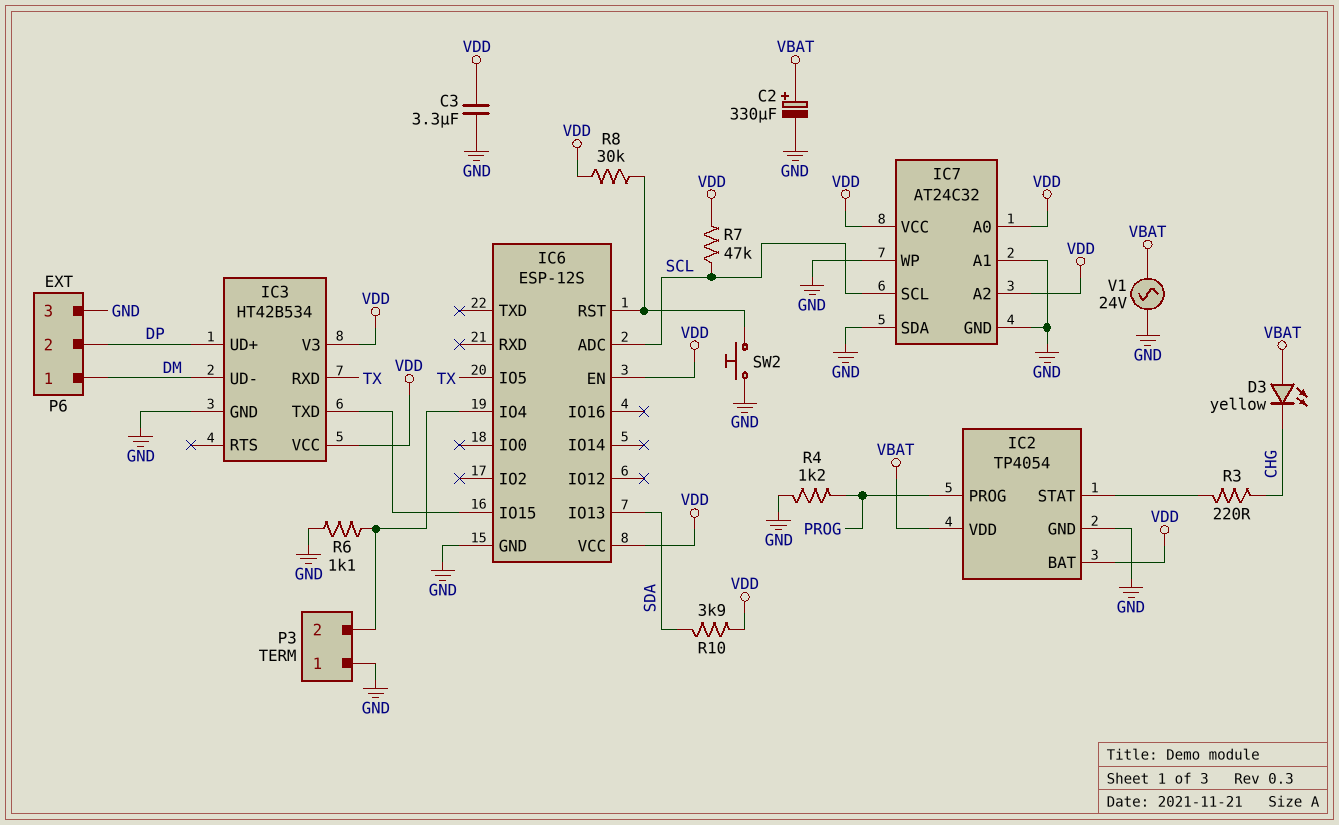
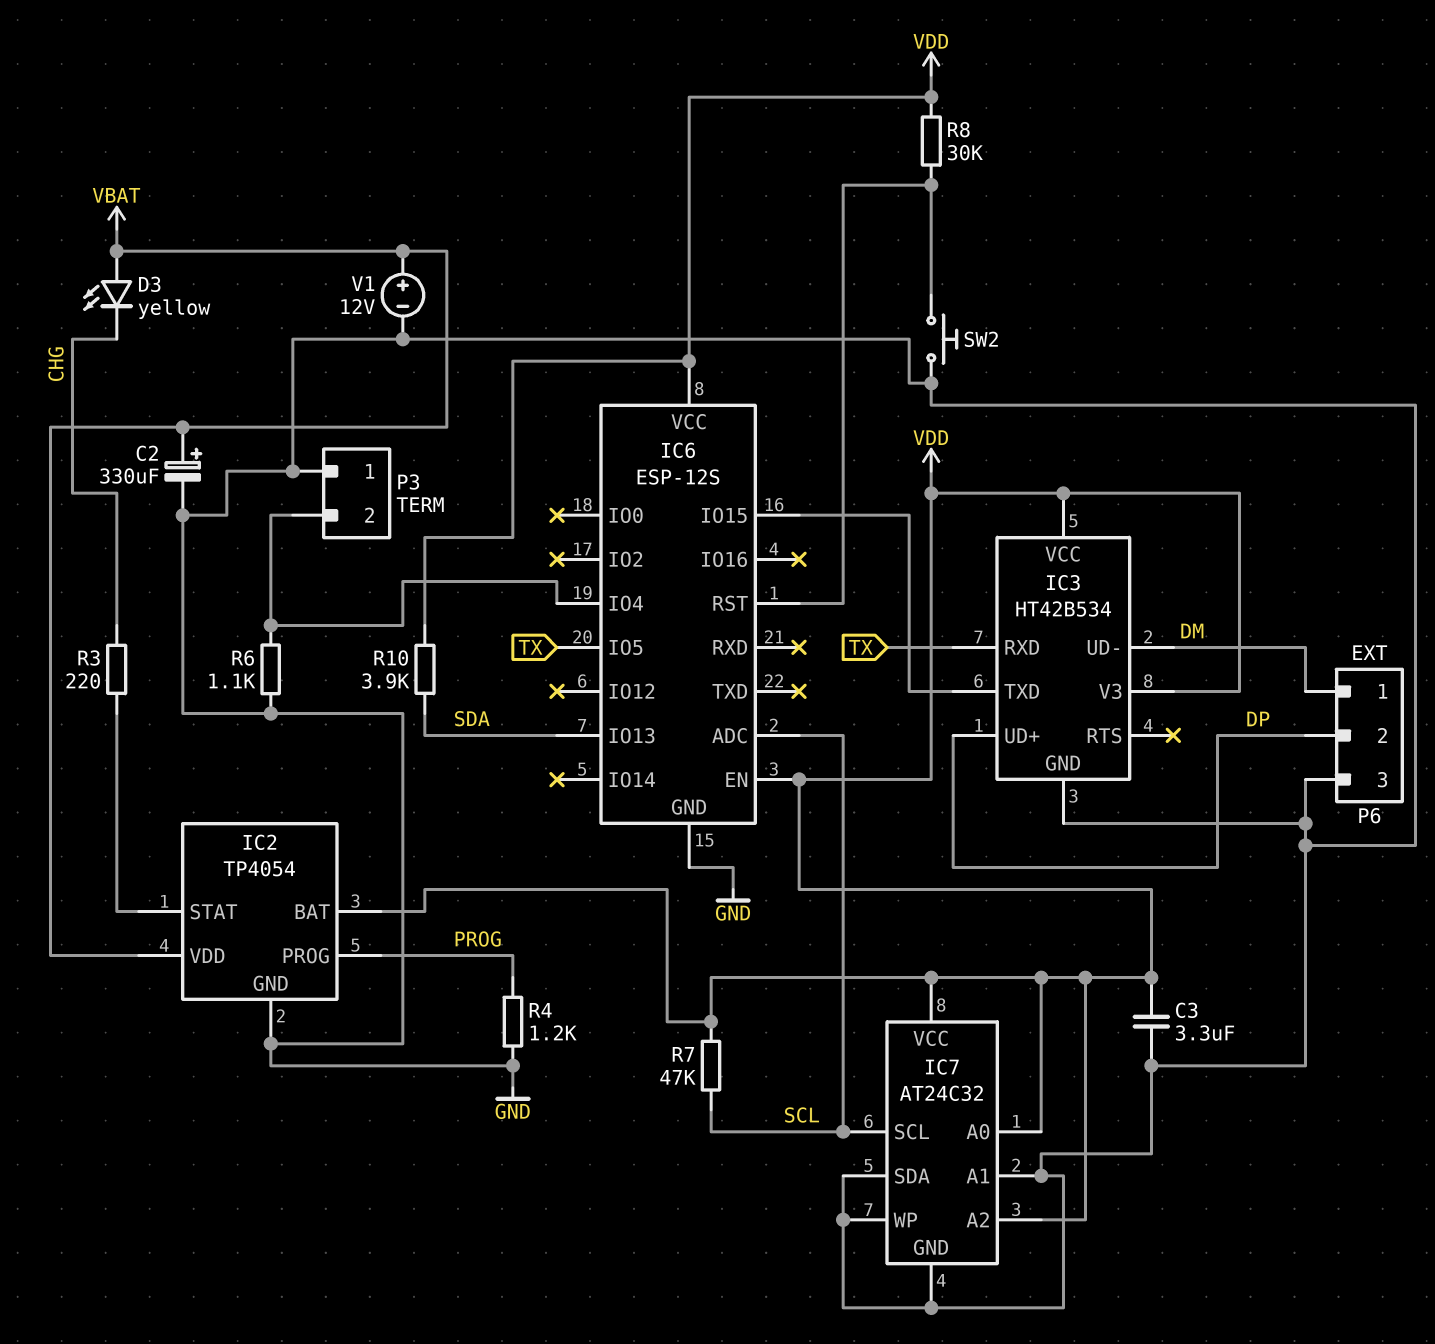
V1: AC 24V (GND, VBAT) -> 12V (plus VBAT, minus GND)

